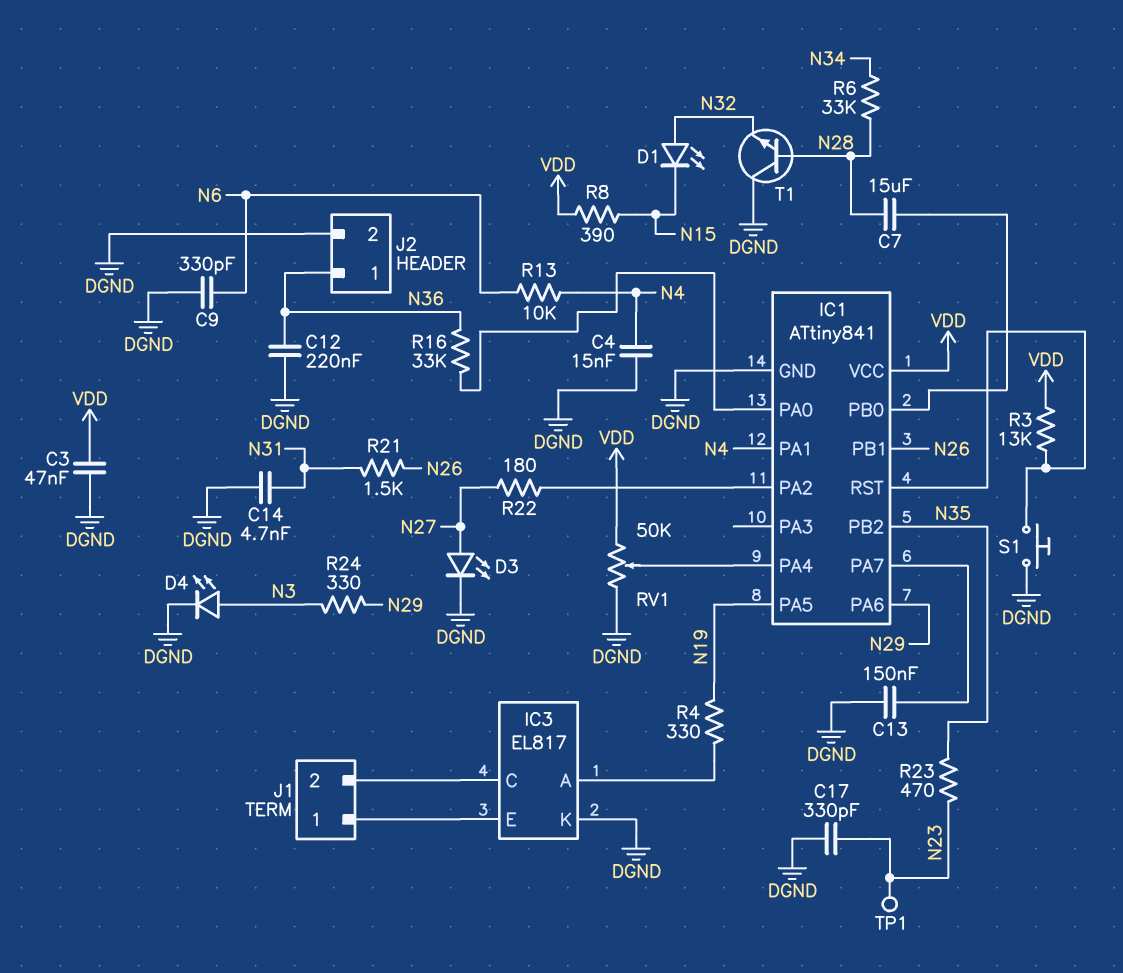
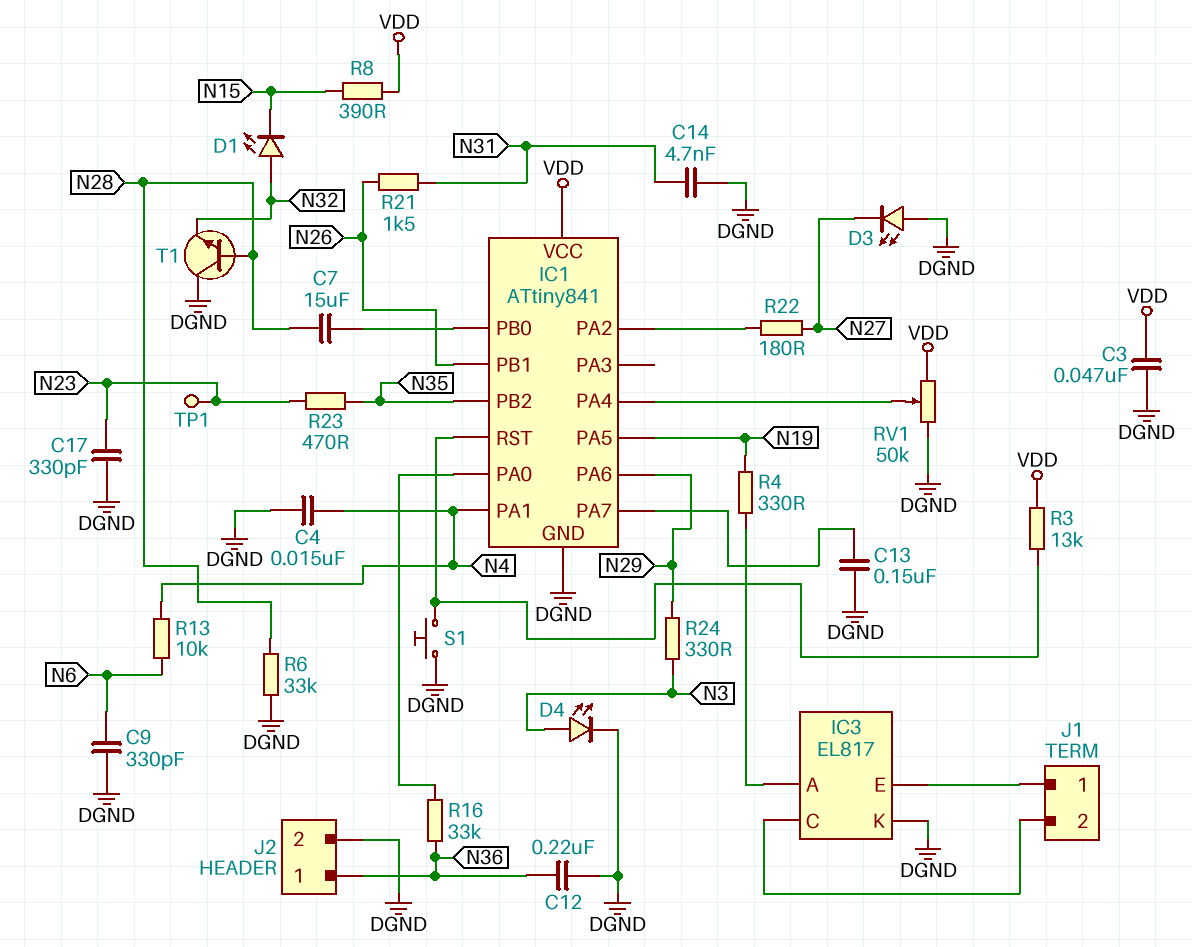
D3: LED (A N27, K DGND) -> LED (A DGND, K N27)
R6: 33k (N28, N34) -> 33k (DGND, N28)

